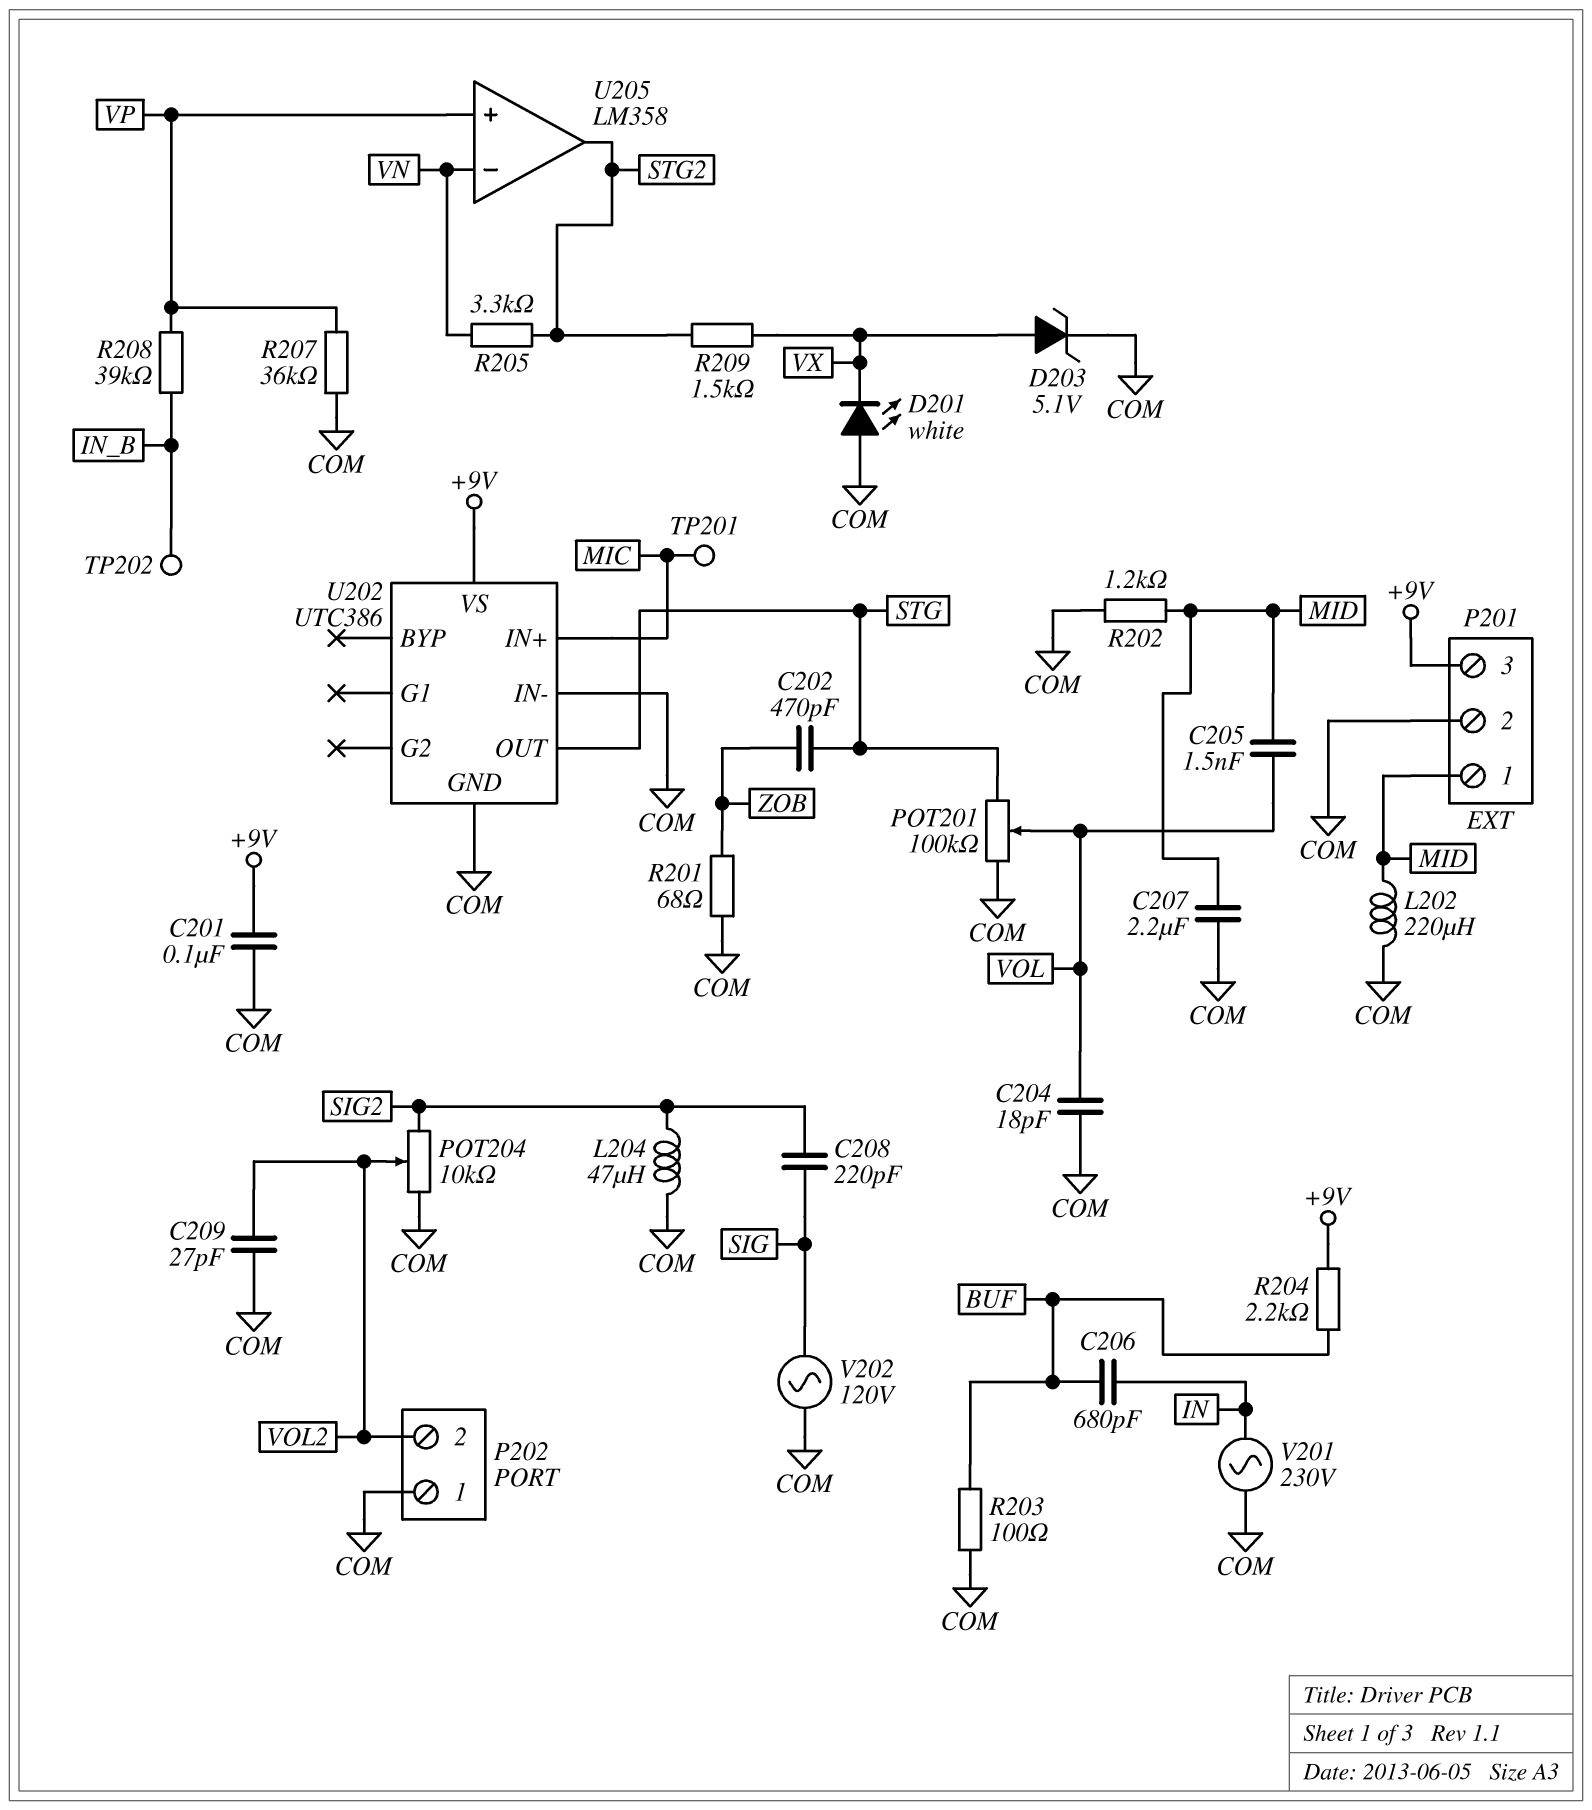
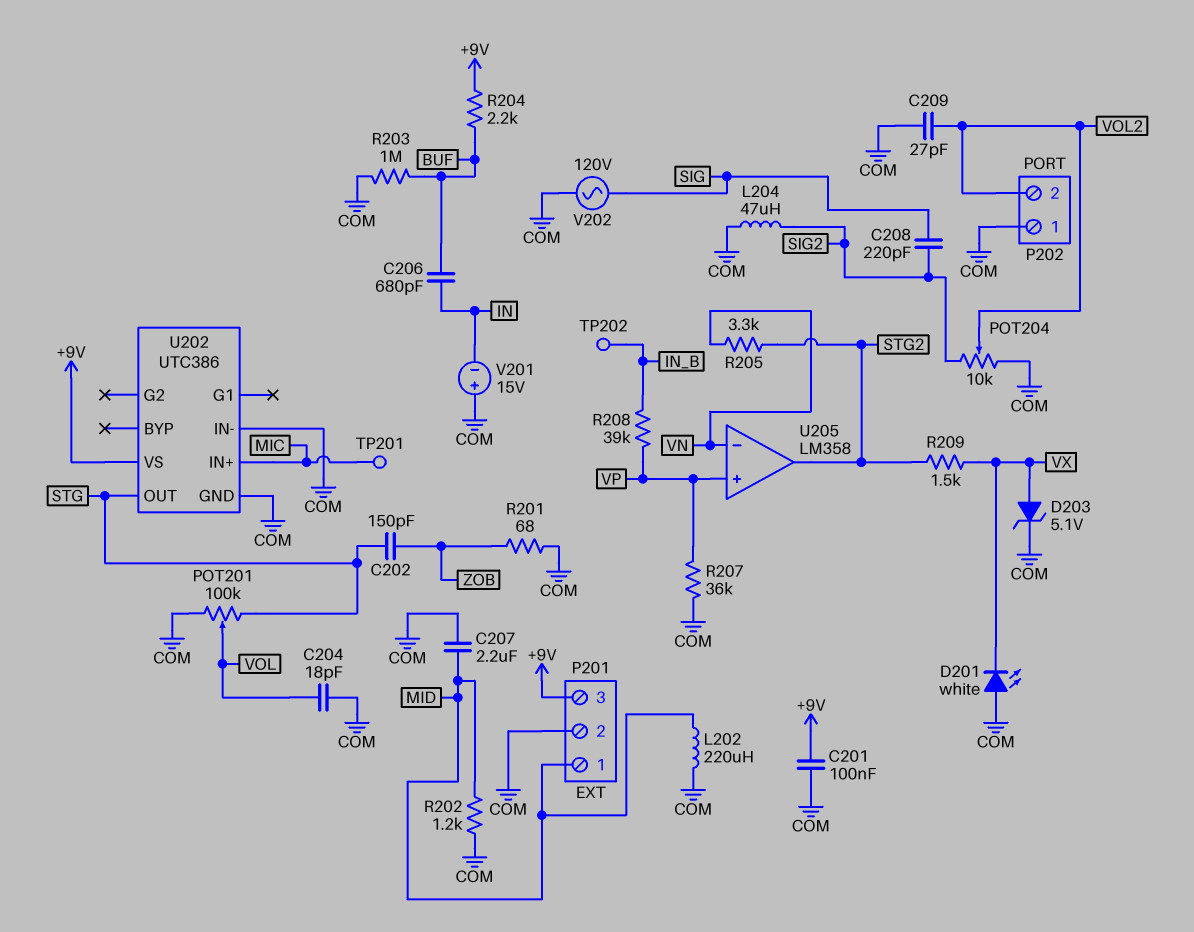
C202: 470pF (STG, ZOB) -> 150pF (STG, ZOB)
C205: 1.5nF (MID, VOL) -> none
R203: 100 (BUF, COM) -> 1M (BUF, COM)
V201: AC 230V (COM, IN) -> 15V (plus COM, minus IN)

